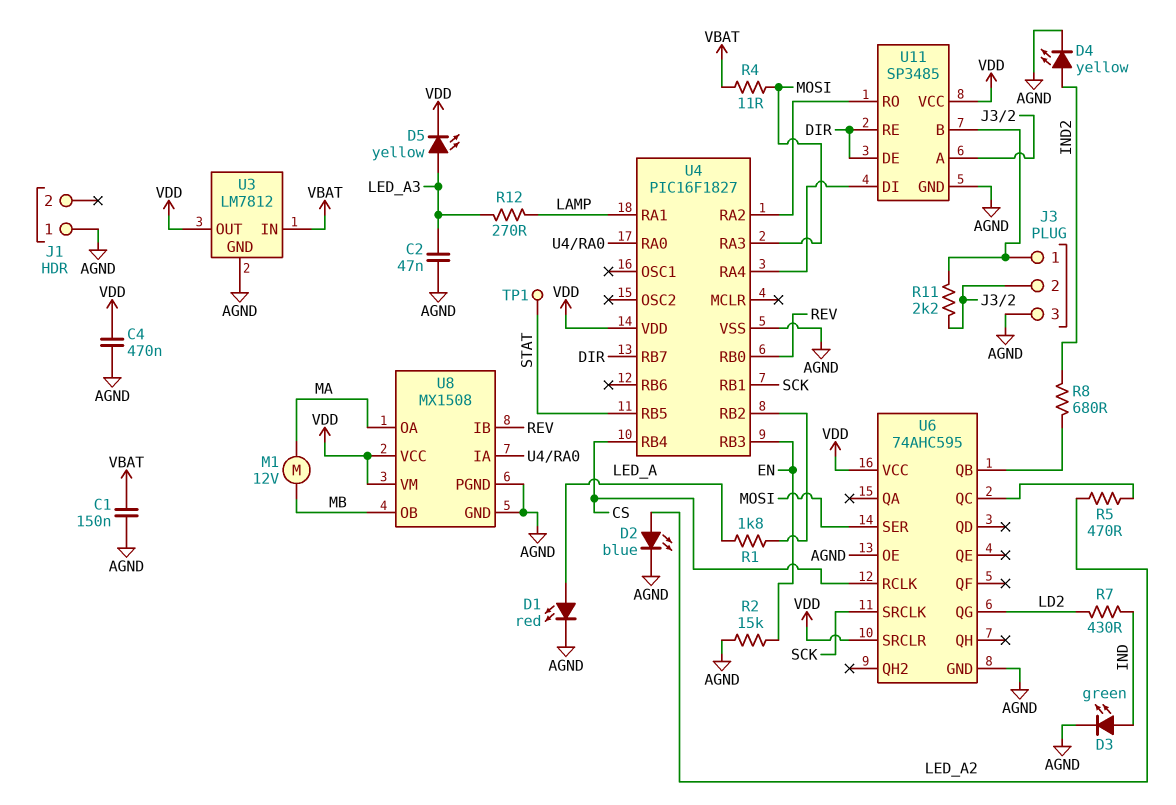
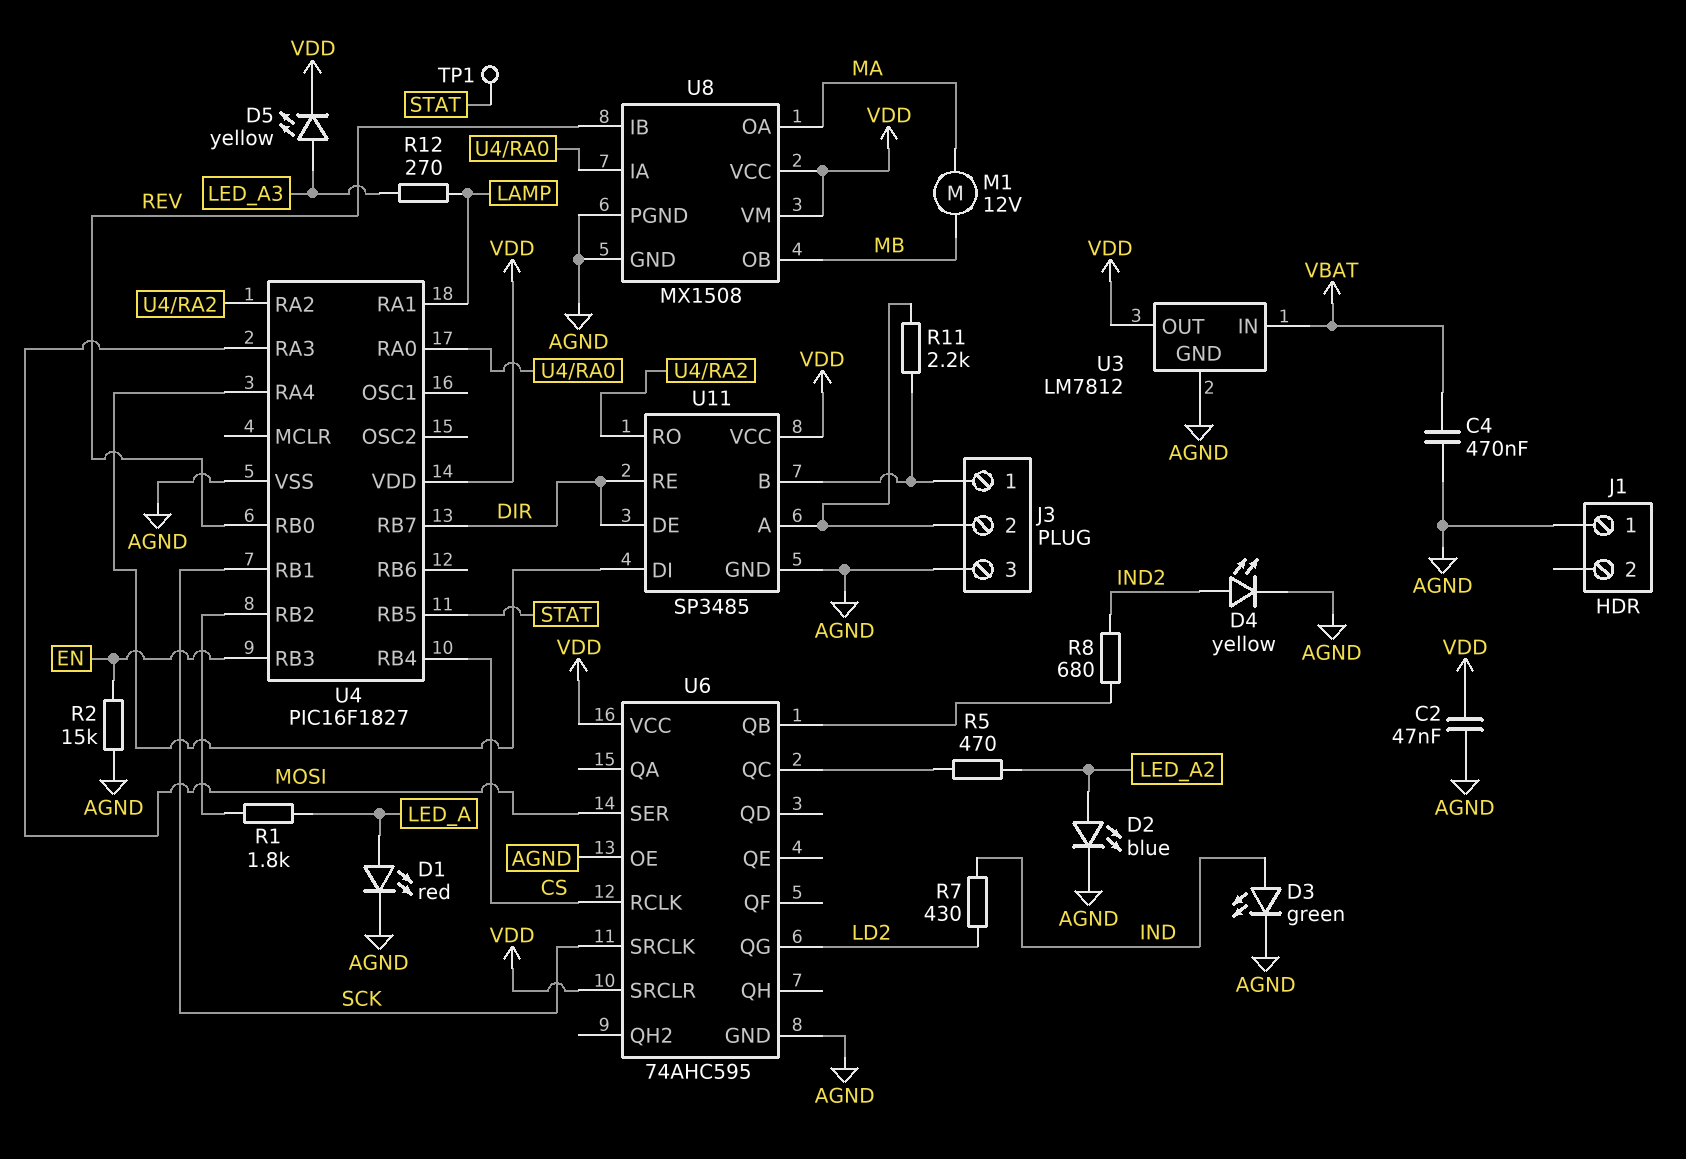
C1: 150nF (AGND, VBAT) -> none
C2: 47nF (AGND, LED_A3) -> 47nF (AGND, VDD)
C4: 470nF (AGND, VDD) -> 470nF (AGND, VBAT)
R4: 11 (MOSI, VBAT) -> none

